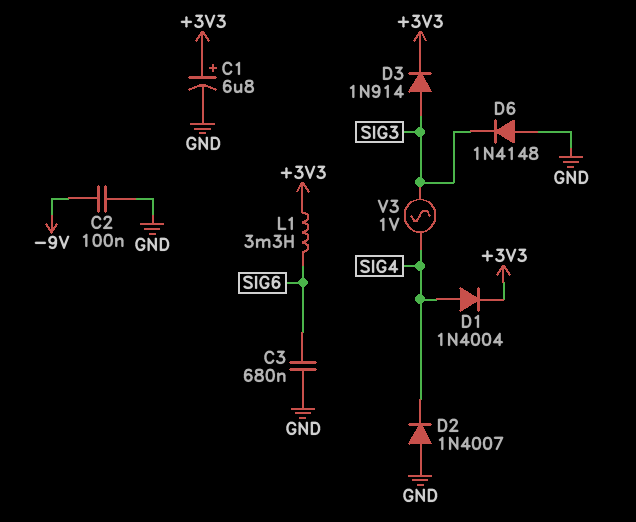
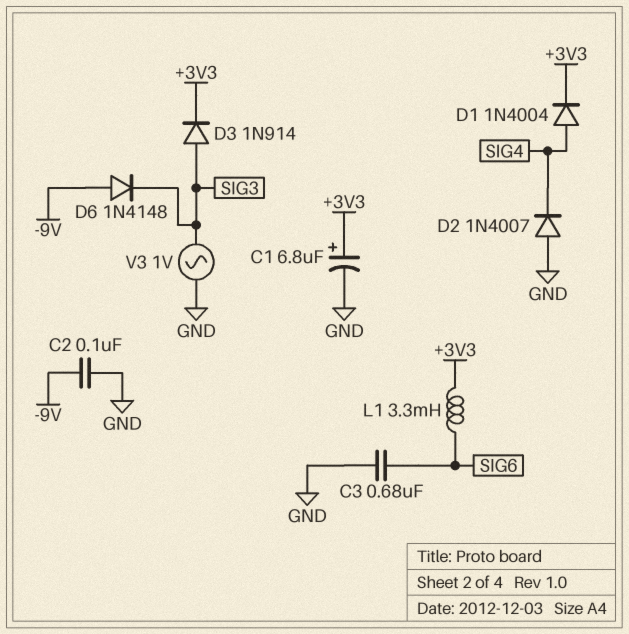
D6: diode 1N4148 (A GND, K SIG3) -> diode 1N4148 (A -9V, K SIG3)
V3: AC 1V (SIG3, SIG4) -> AC 1V (GND, SIG3)

